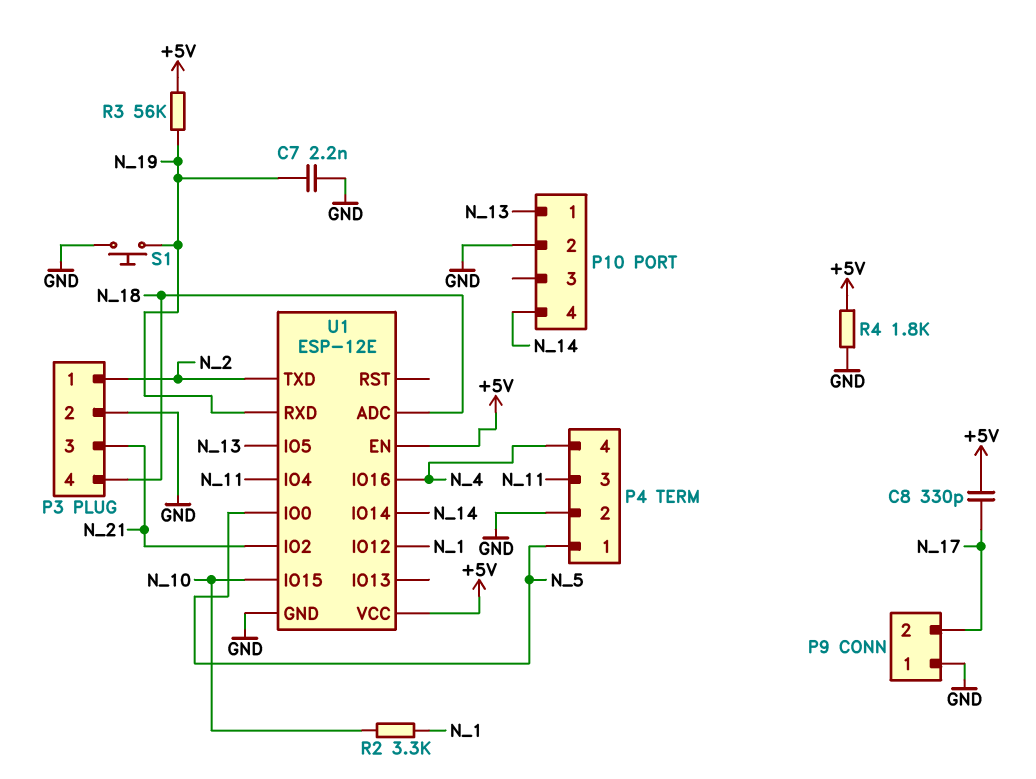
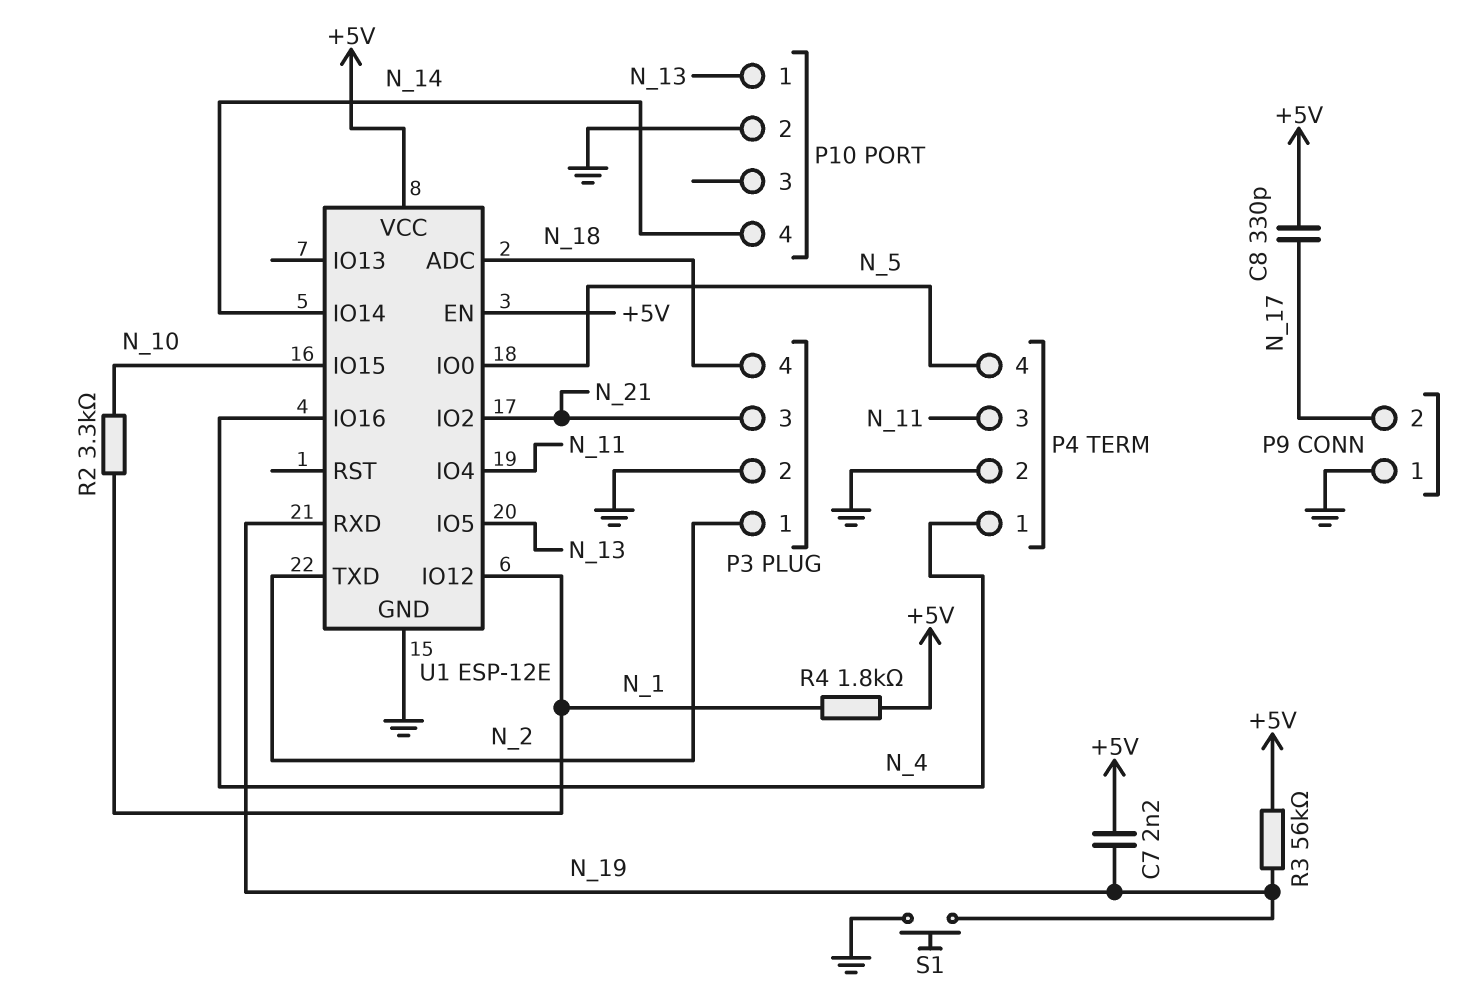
C7: 2.2nF (GND, N_19) -> 2.2nF (+5V, N_19)
P4 pin 1: N_5 -> N_4
P4 pin 4: N_4 -> N_5
R4: 1.8k (+5V, GND) -> 1.8k (+5V, N_1)

